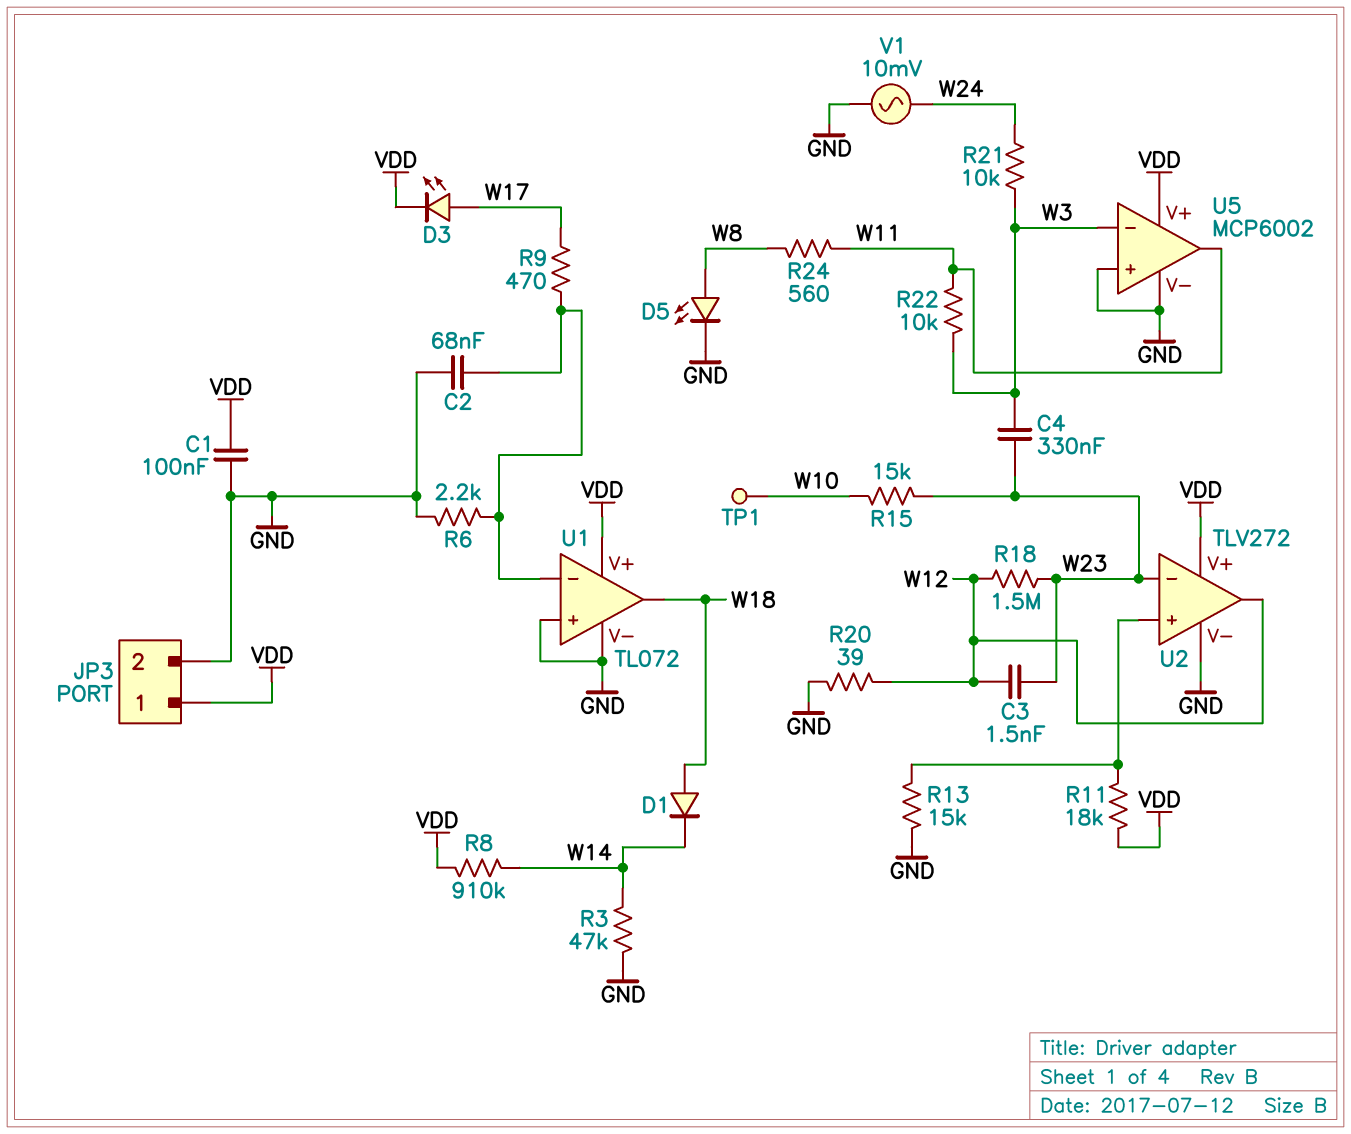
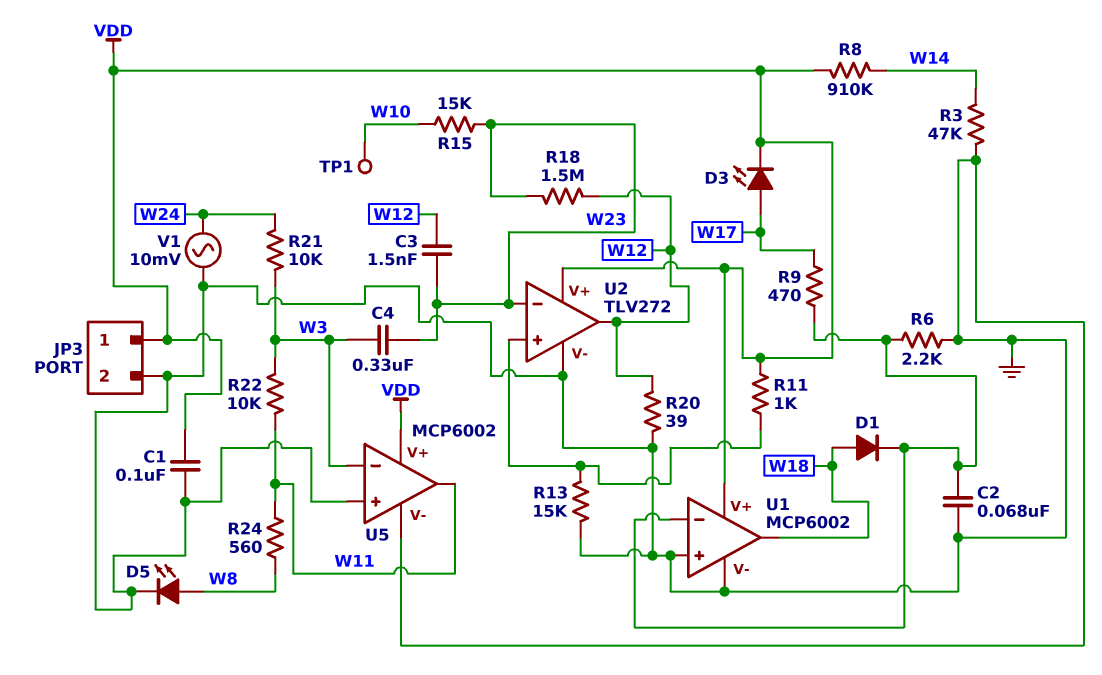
D1: diode (A W18, K W14) -> diode (A W18, K U1/in-)
R11: 18k (U2/in+, VDD) -> 1k (U2/in+, VDD)
U1: TL072 -> MCP6002

